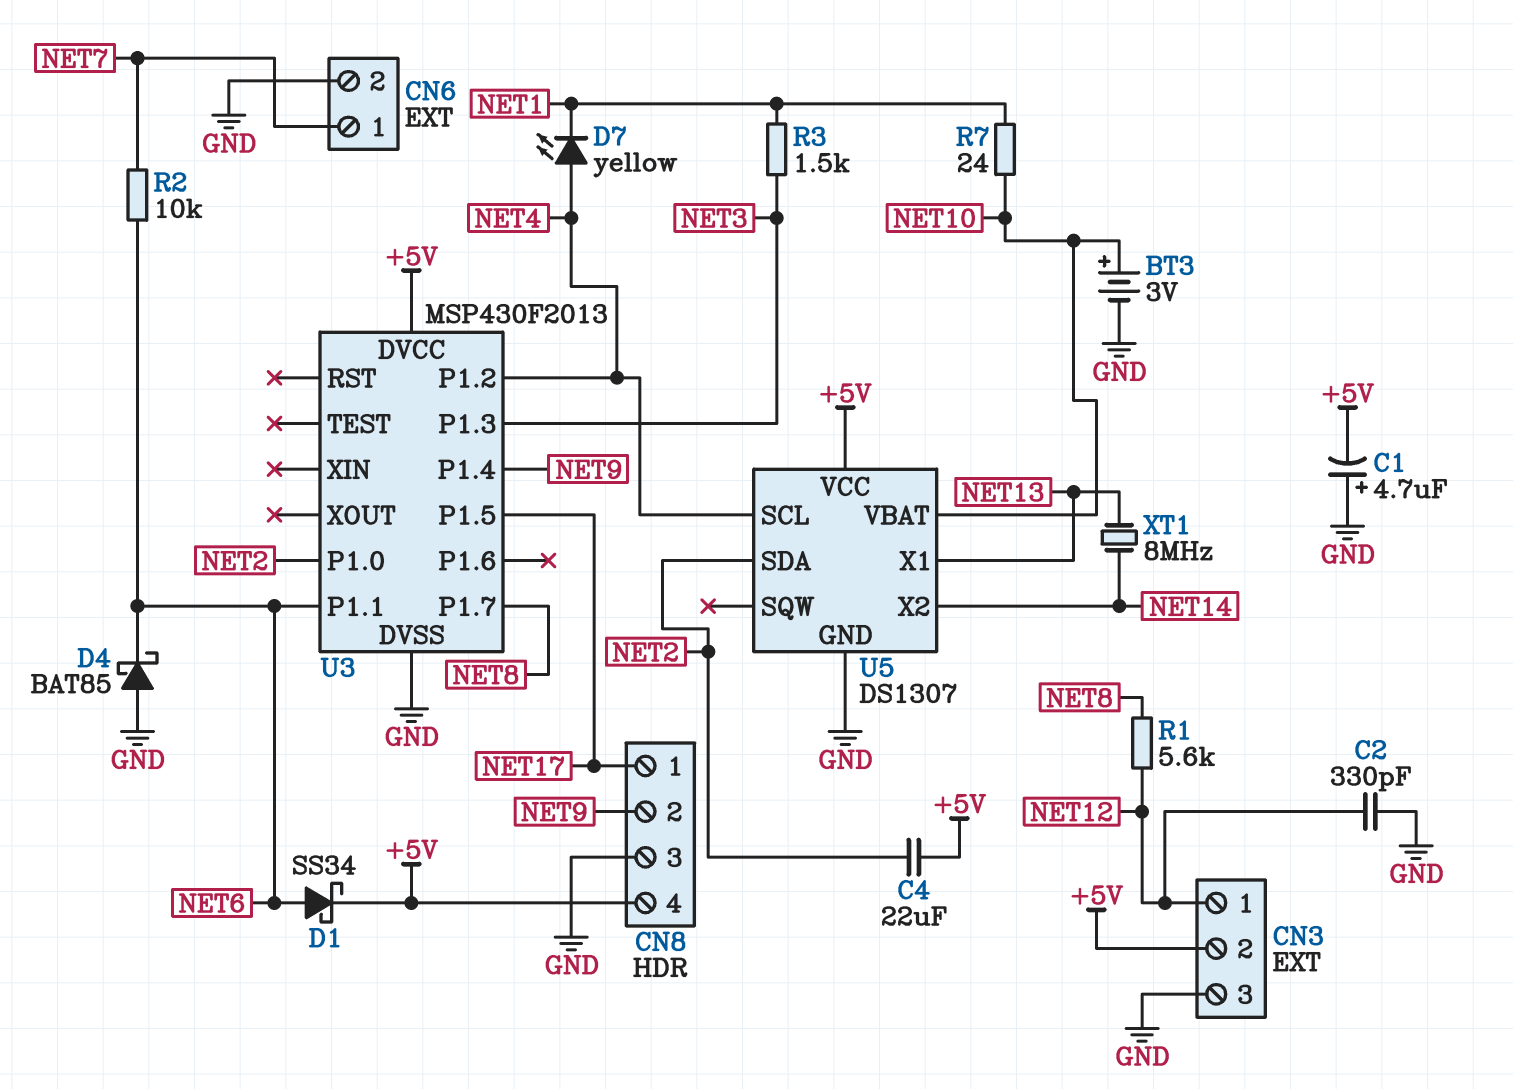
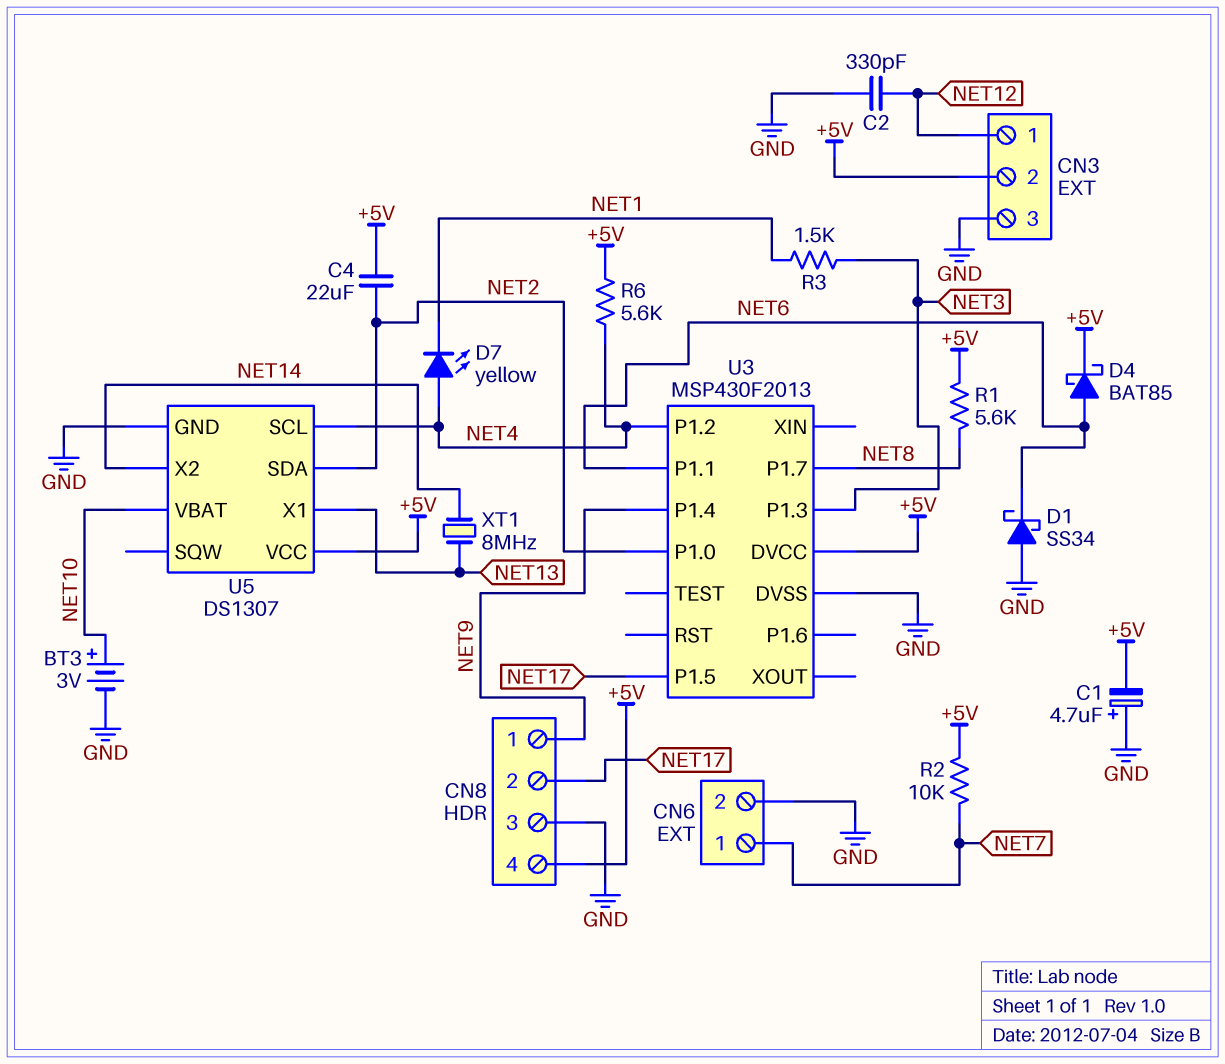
CN8 pin 1: NET17 -> NET9
CN8 pin 2: NET9 -> NET17
D1: schottky SS34 (A NET6, K +5V) -> schottky SS34 (A GND, K NET6)
D4: schottky BAT85 (A GND, K NET6) -> schottky BAT85 (A NET6, K +5V)
R1: 5.6k (NET8, NET12) -> 5.6k (+5V, NET8)
R2: 10k (NET6, NET7) -> 10k (+5V, NET7)
R6: none -> 5.6k (+5V, NET4)
R7: 24 (NET1, NET10) -> none

